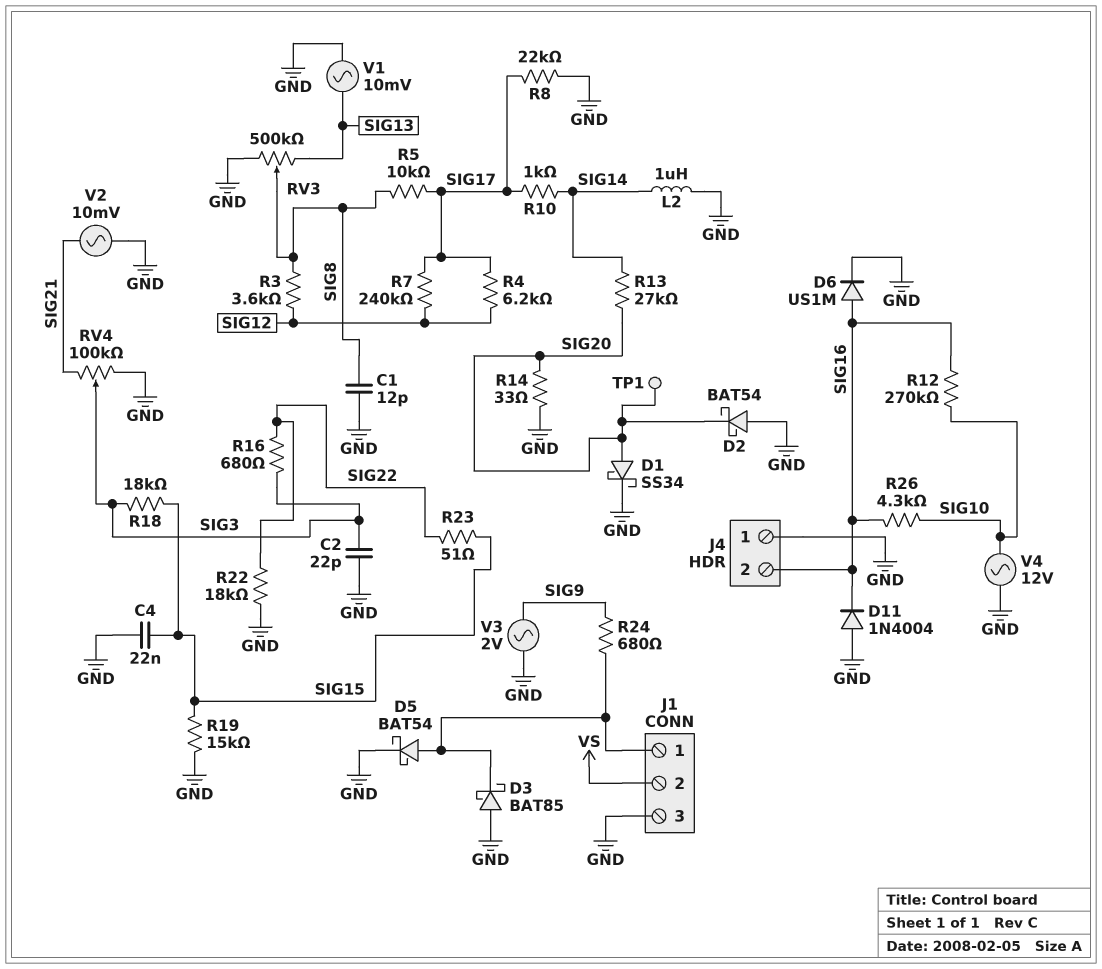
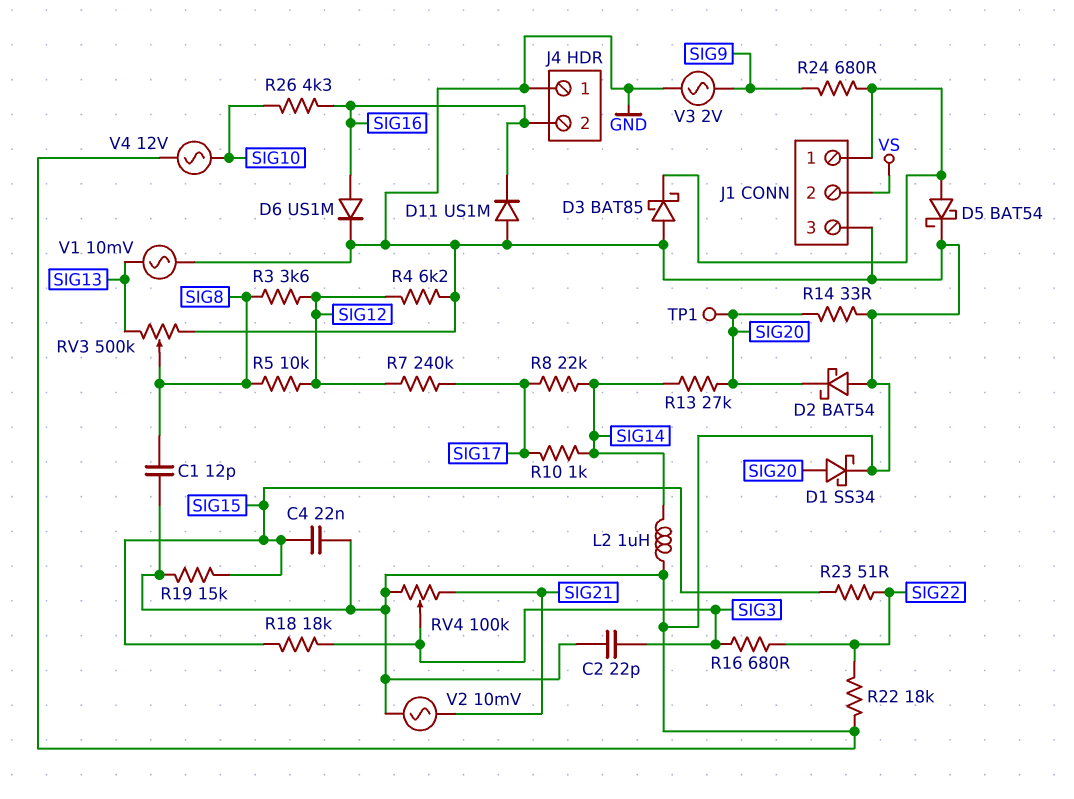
D11: diode 1N4004 (A GND, K SIG16) -> diode US1M (A GND, K SIG16)
R4: 6.2k (SIG12, SIG17) -> 6.2k (GND, SIG12)
R5: 10k (SIG8, SIG17) -> 10k (SIG8, SIG12)
R8: 22k (GND, SIG17) -> 22k (SIG14, SIG17)
R12: 270k (SIG10, SIG16) -> none

